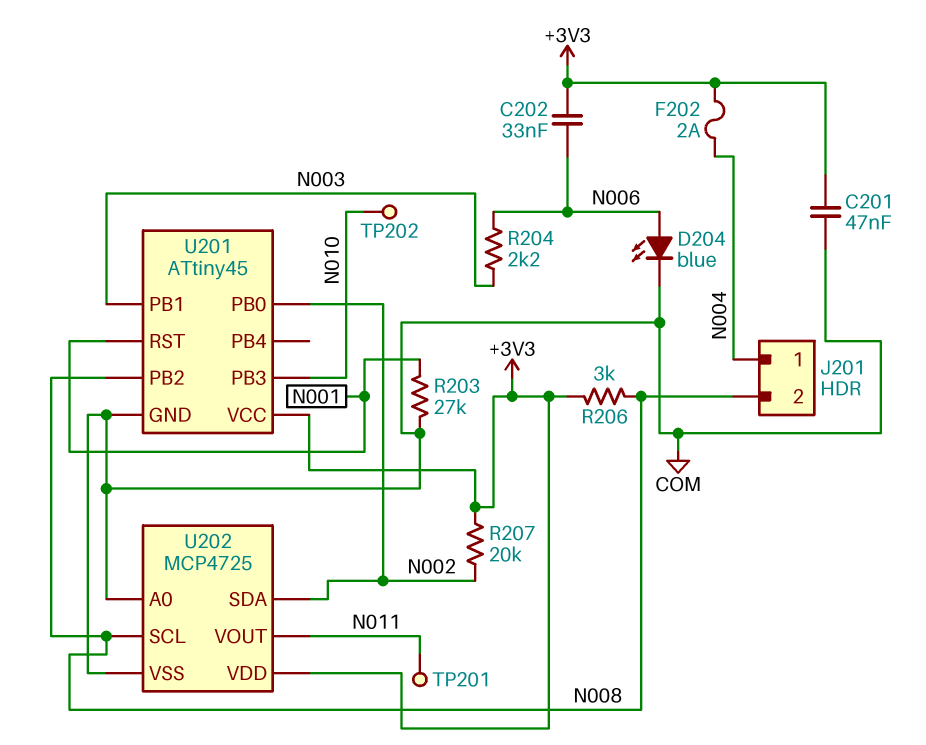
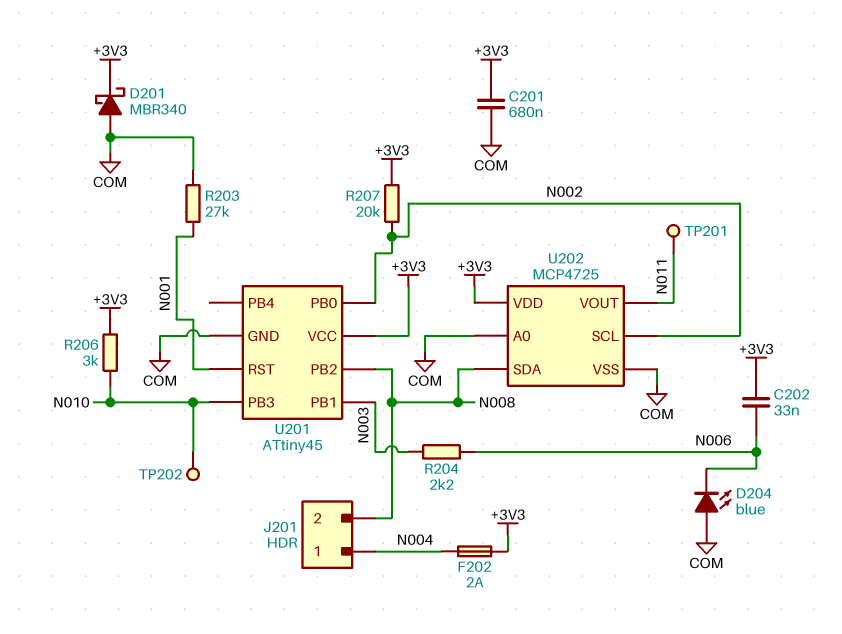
C201: 47nF (+3V3, COM) -> 680nF (+3V3, COM)
D201: none -> schottky MBR340 (A COM, K +3V3)
D204: LED blue (A N006, K COM) -> LED blue (A COM, K N006)
R206: 3k (+3V3, N008) -> 3k (+3V3, N010)
U202 pin SCL: N008 -> N002
U202 pin SDA: N002 -> N008

